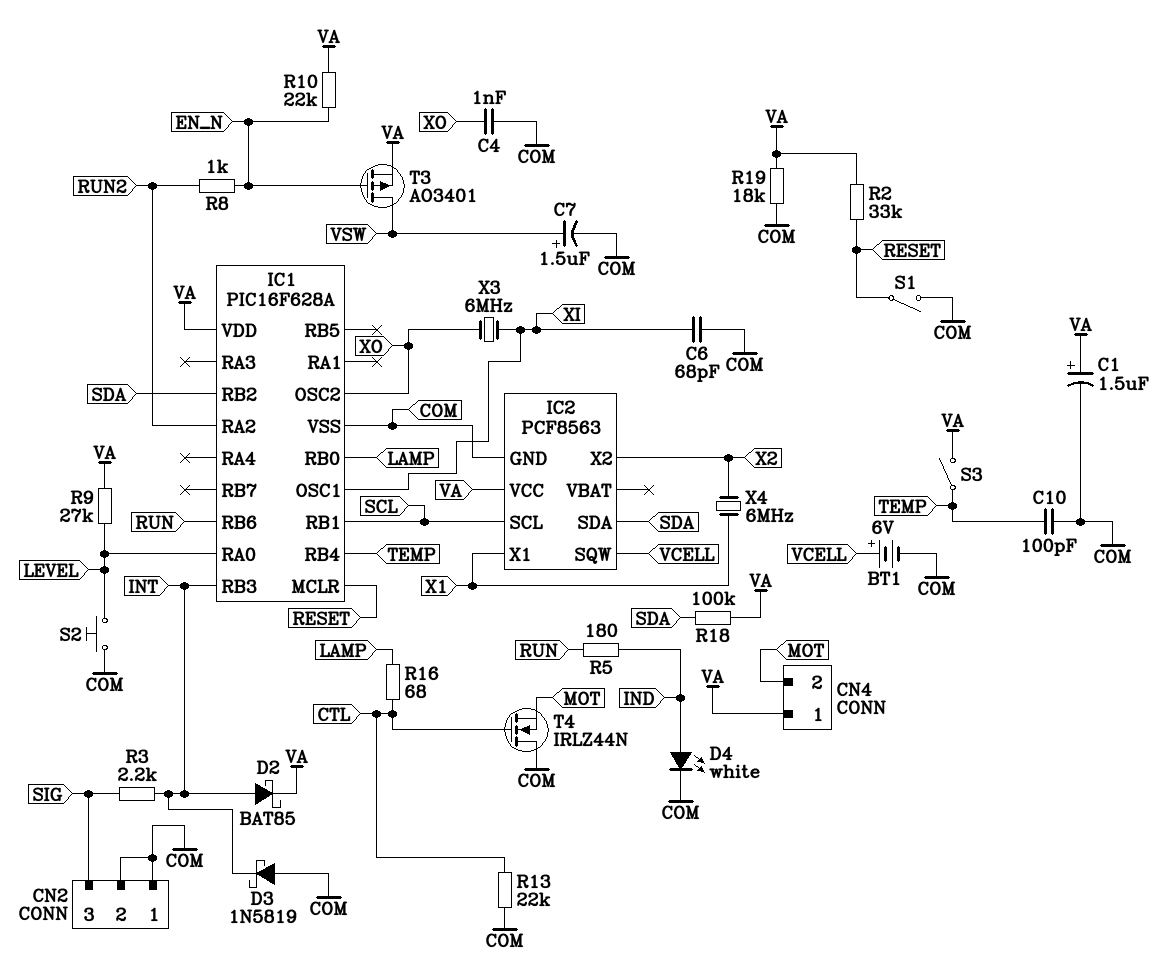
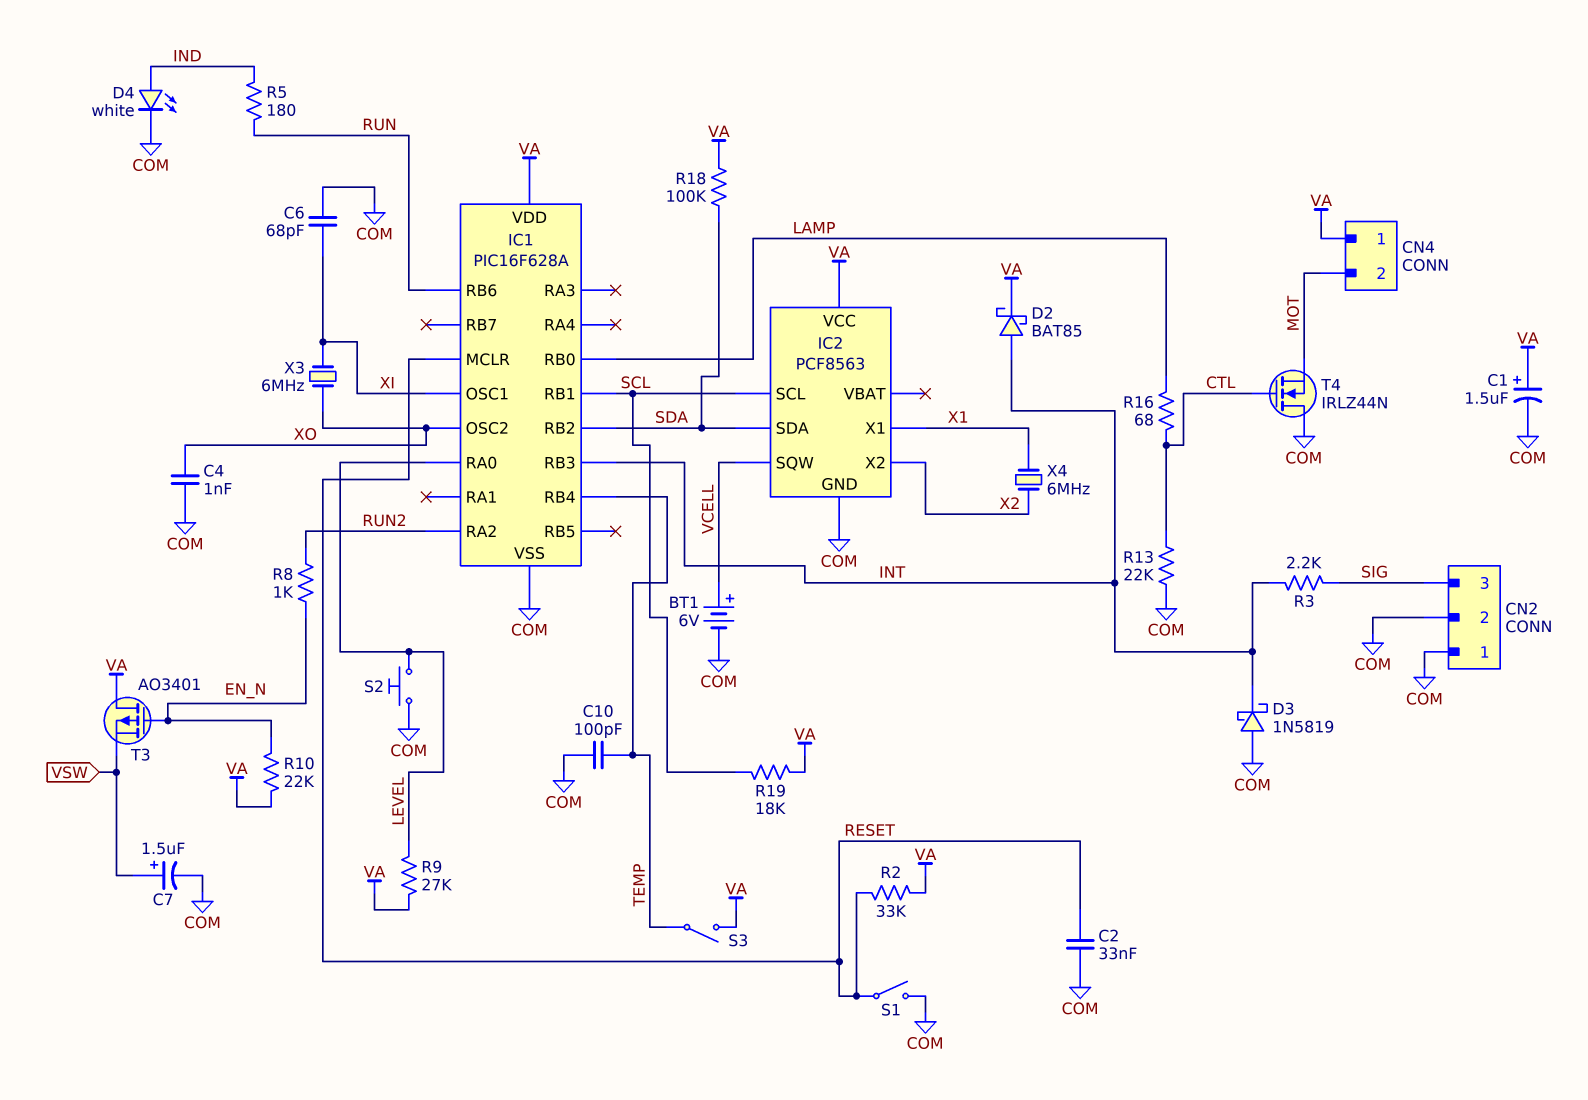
C2: none -> 33nF (COM, RESET)
R19: 18k (COM, VA) -> 18k (SCL, VA)
T3: PMOS AO3401 (G EN_N, D VSW, S VA) -> PMOS AO3401 (G EN_N, D VA, S VSW)

